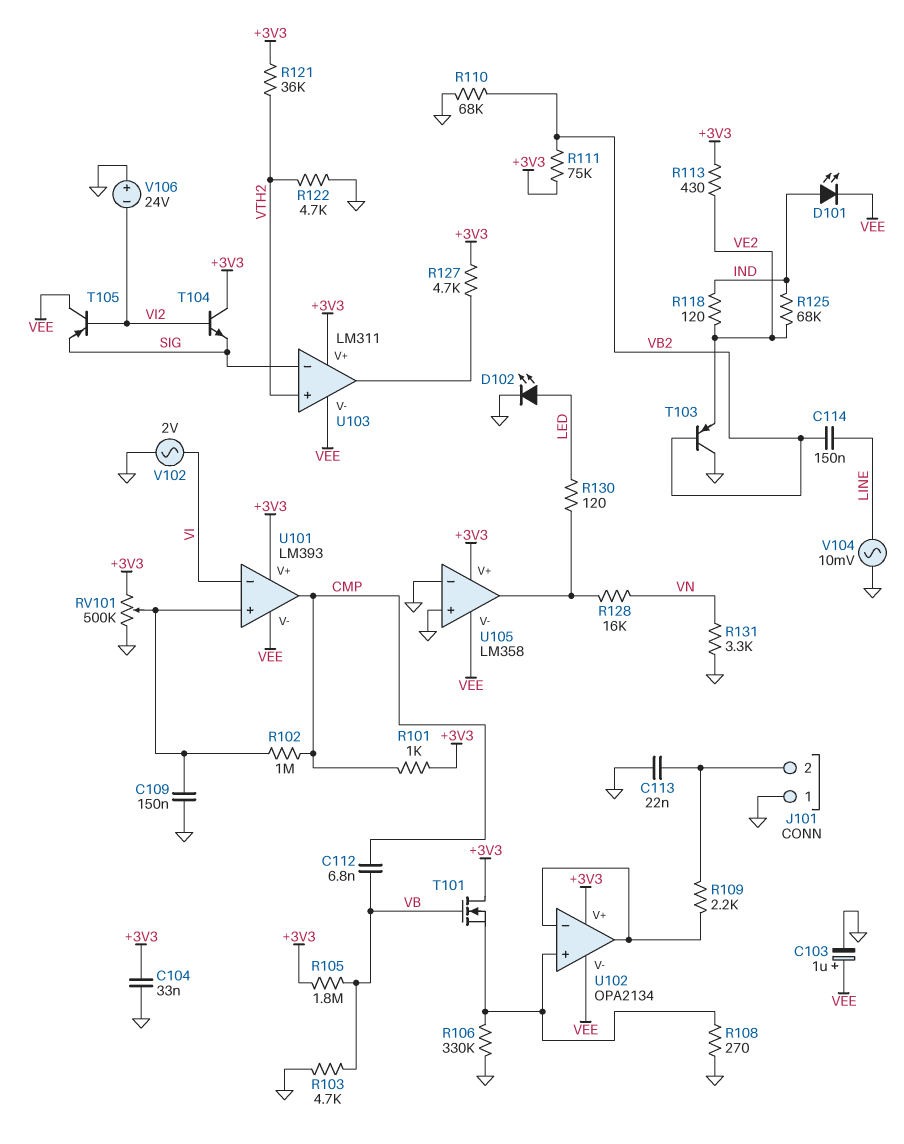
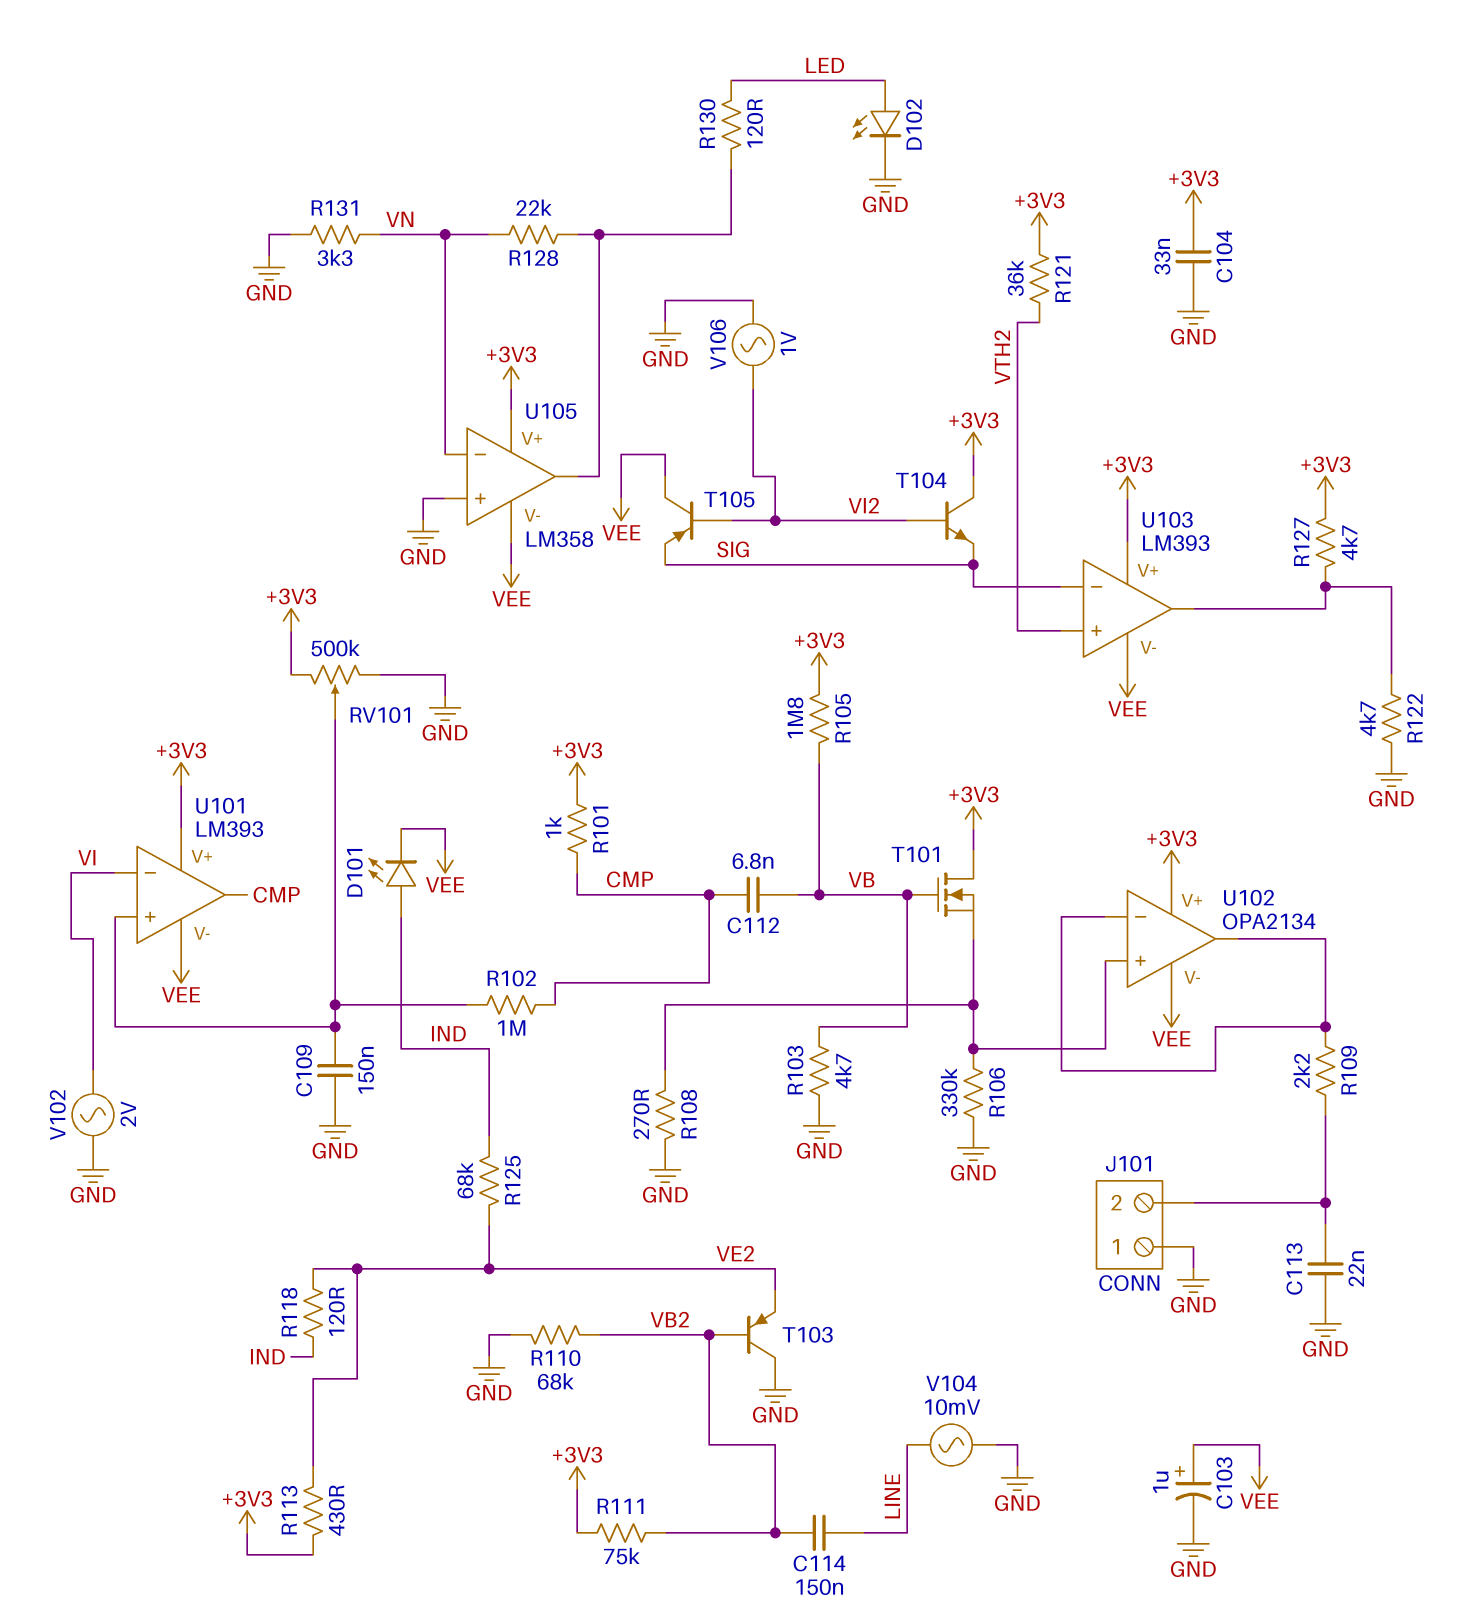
R122: 4.7k (GND, VTH2) -> 4.7k (GND, U103/out)
R128: 16k (U105/out, VN) -> 22k (U105/out, VN)
U103: LM311 -> LM393
U105 pin in-: GND -> VN
V106: 24V (plus GND, minus VI2) -> AC 1V (GND, VI2)

